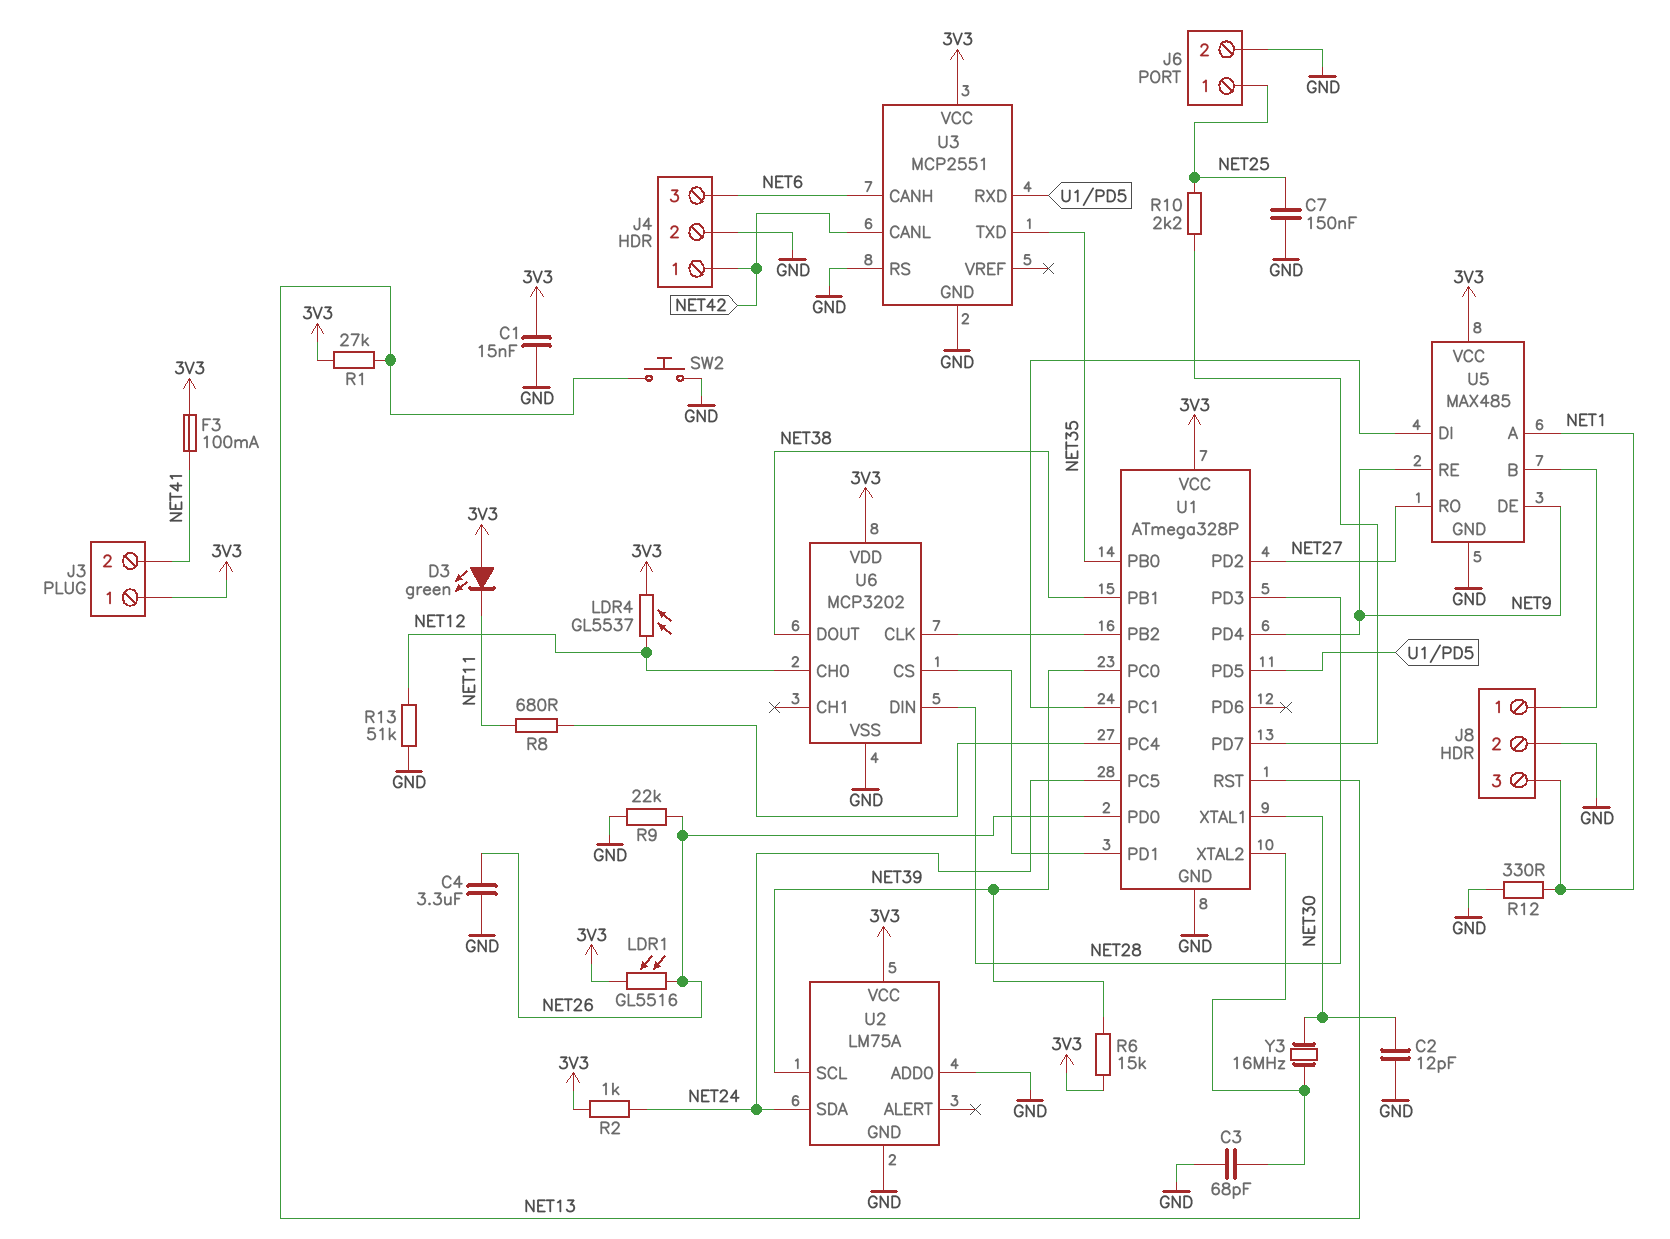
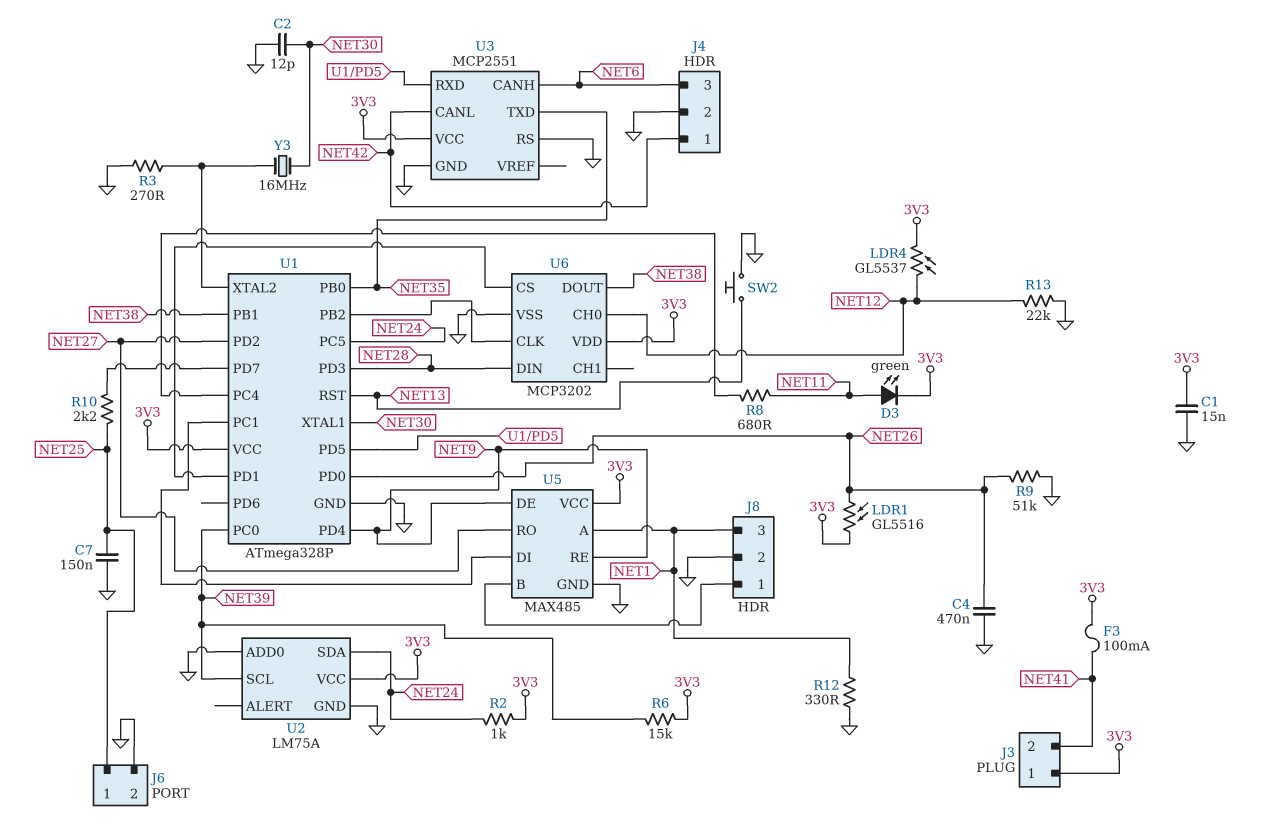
C3: 68pF (GND, U1/XTAL2) -> none
C4: 3.3uF (GND, NET26) -> 470nF (GND, NET26)
D3: LED green (A 3V3, K NET11) -> LED green (A NET11, K 3V3)
R1: 27k (3V3, NET13) -> none
R3: none -> 270 (GND, U1/XTAL2)
R9: 22k (GND, NET26) -> 51k (GND, NET26)
R13: 51k (GND, NET12) -> 22k (GND, NET12)

